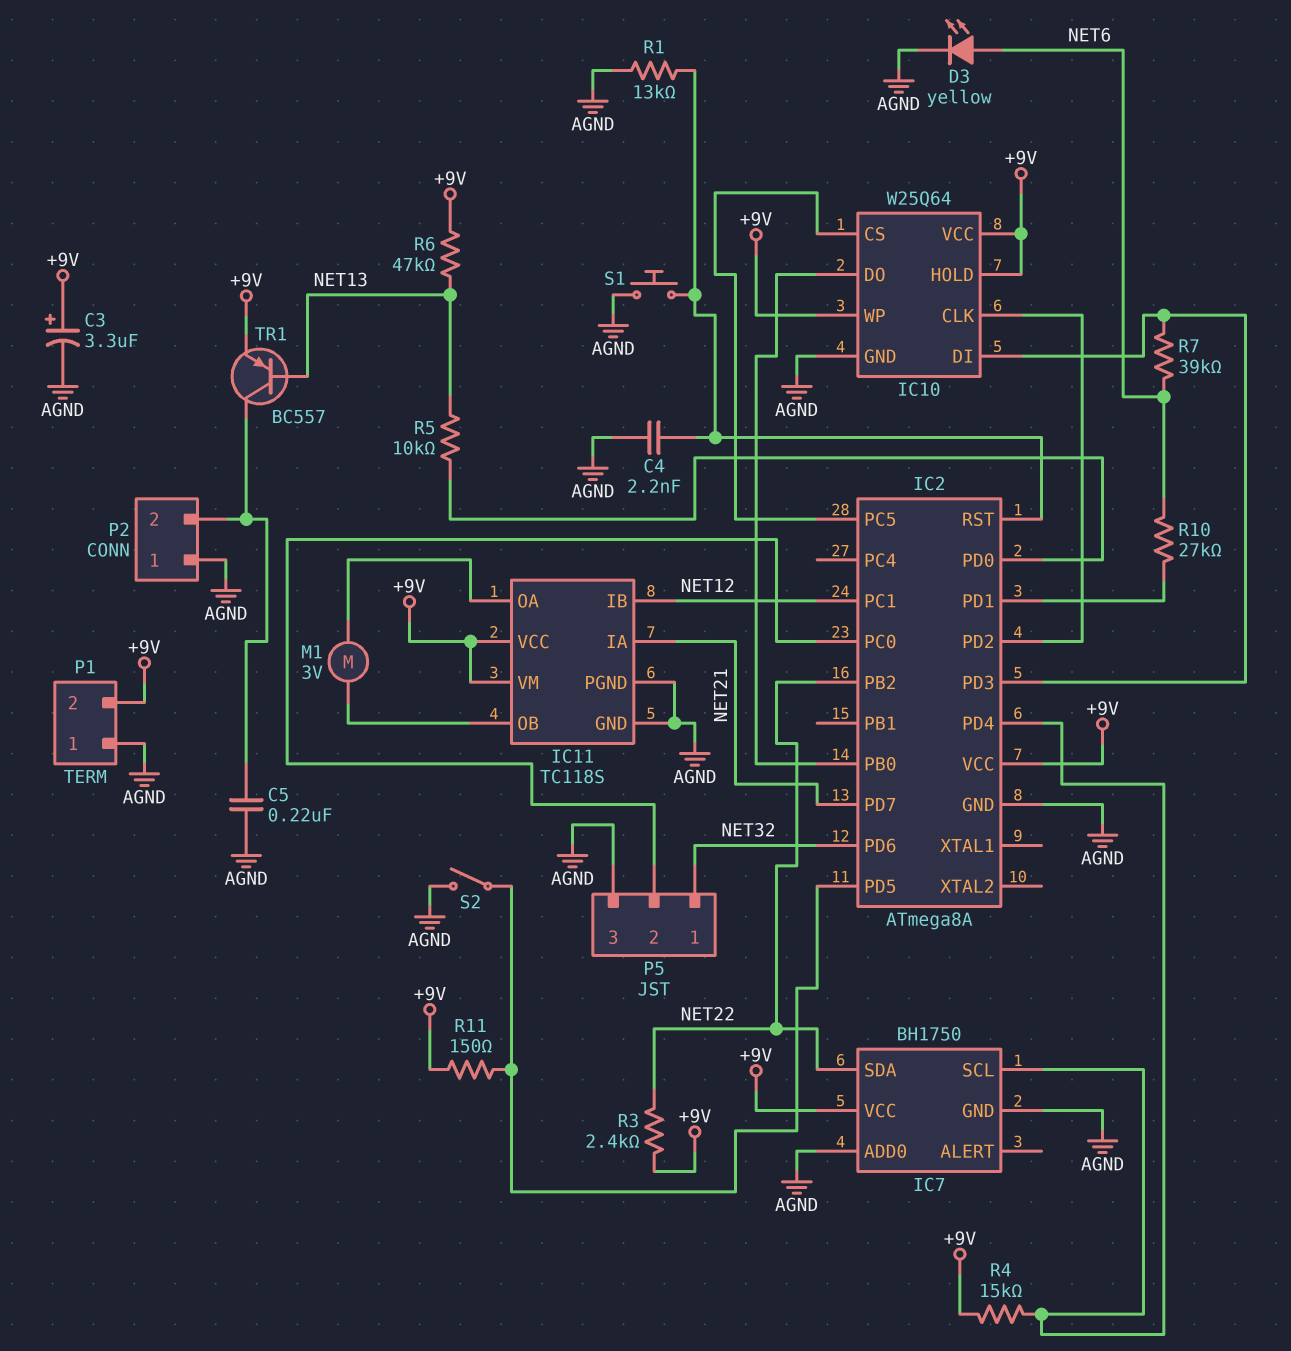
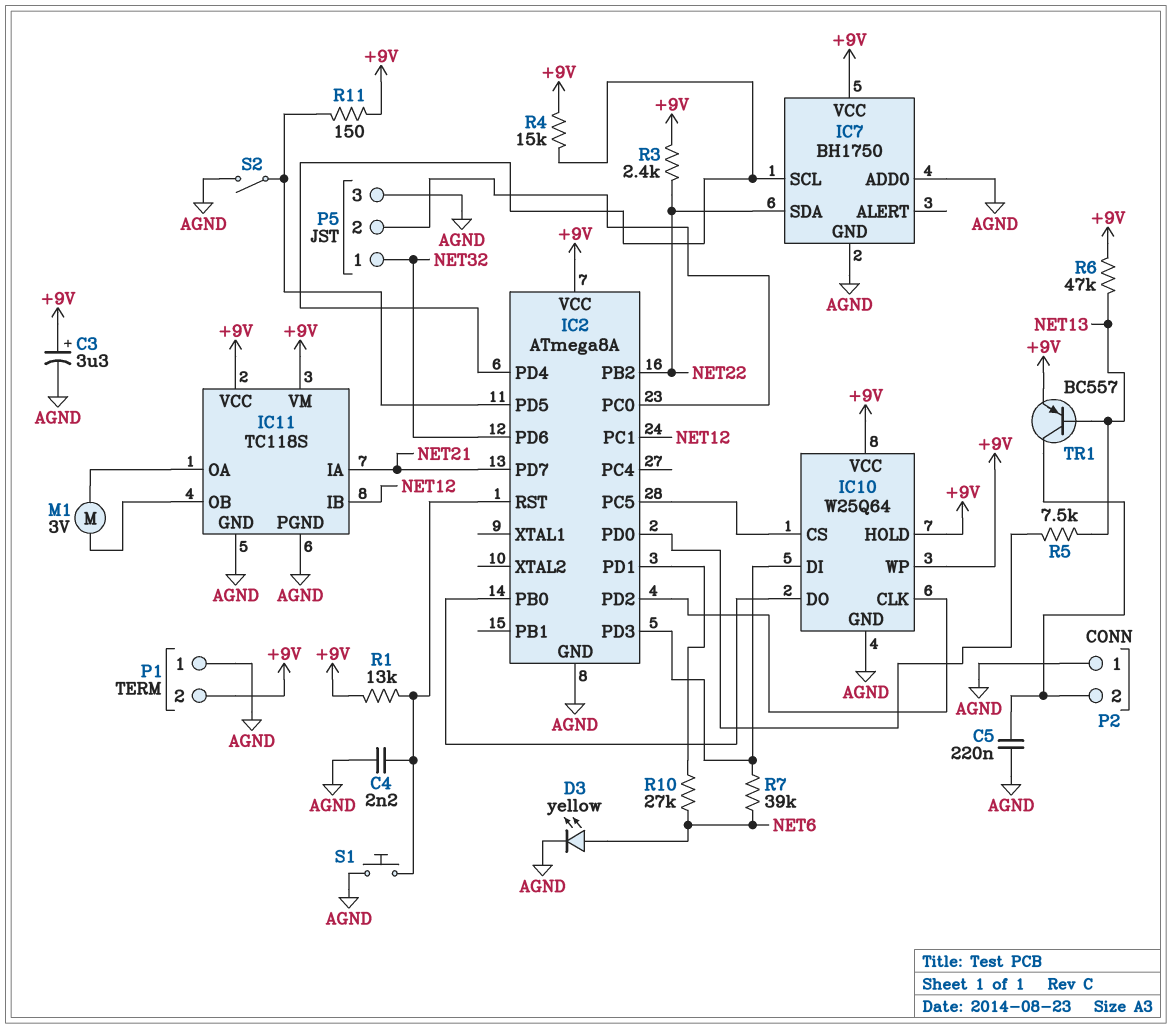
R1: 13k (AGND, IC2/RST) -> 13k (+9V, IC2/RST)
R5: 10k (IC2/PD0, NET13) -> 7.5k (IC2/PD0, NET13)

